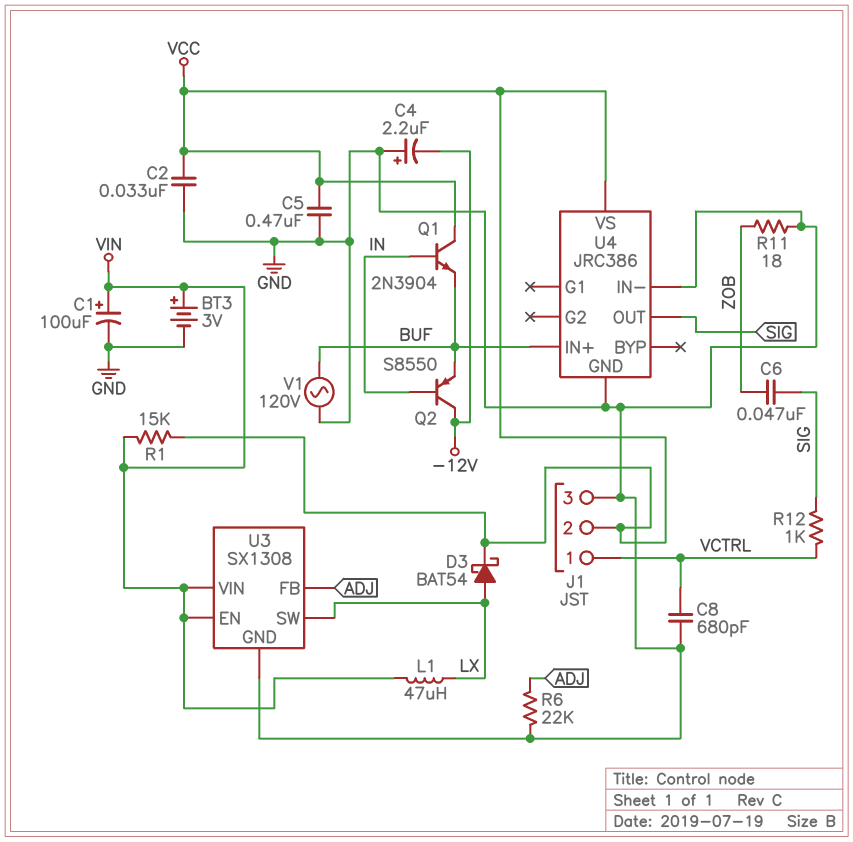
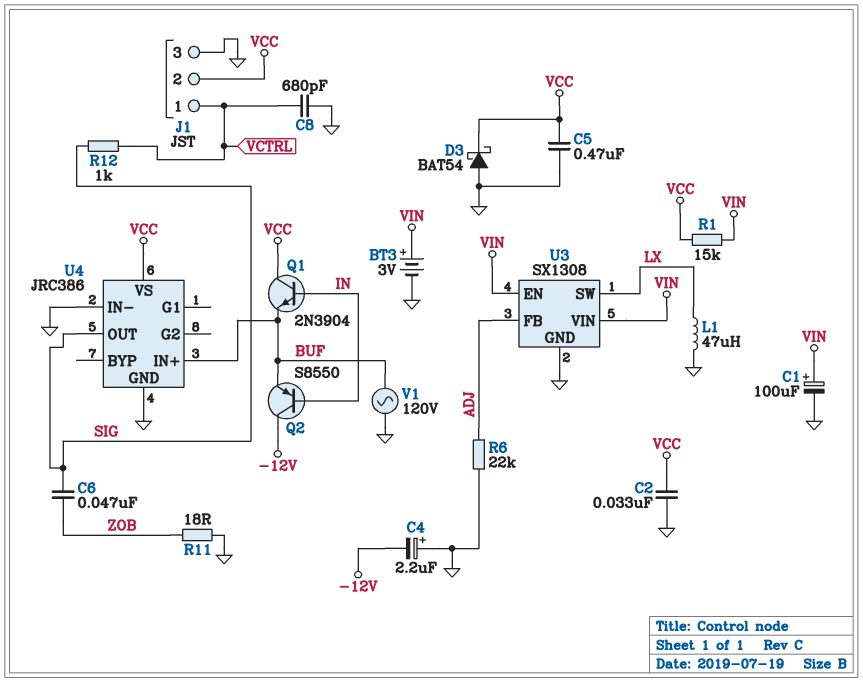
D3: schottky BAT54 (A LX, K VCC) -> schottky BAT54 (A GND, K VCC)
L1: 47uH (LX, VIN) -> 47uH (GND, LX)

